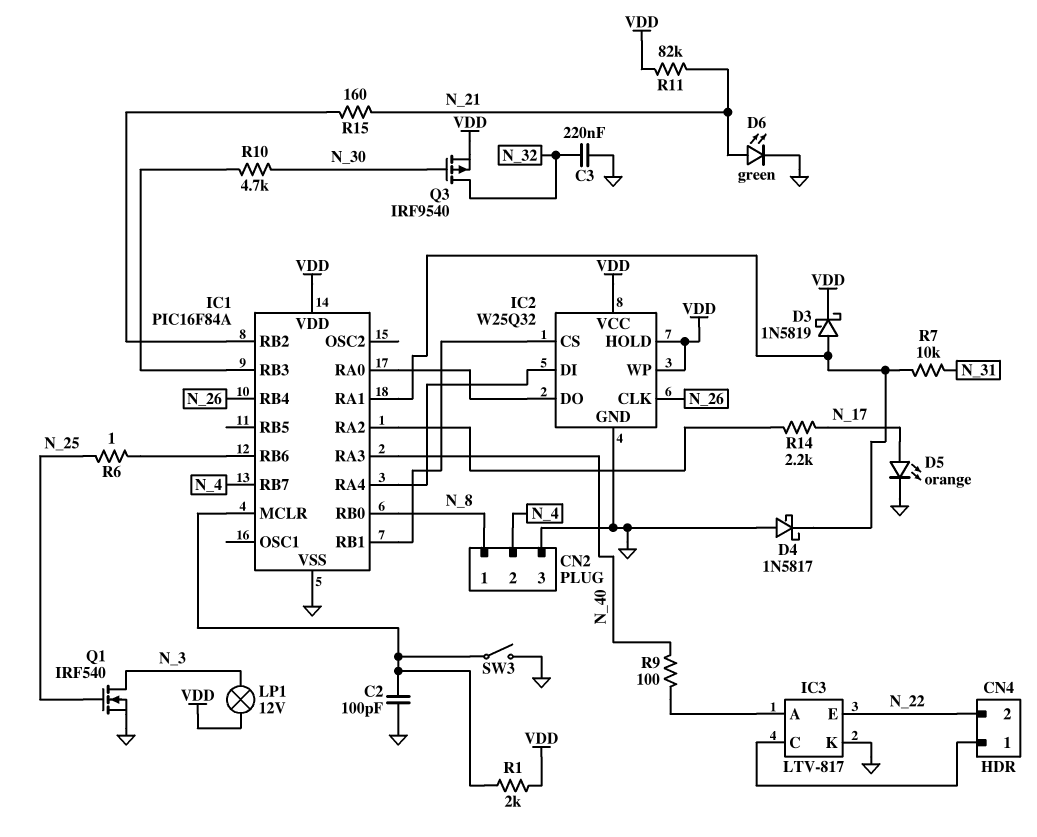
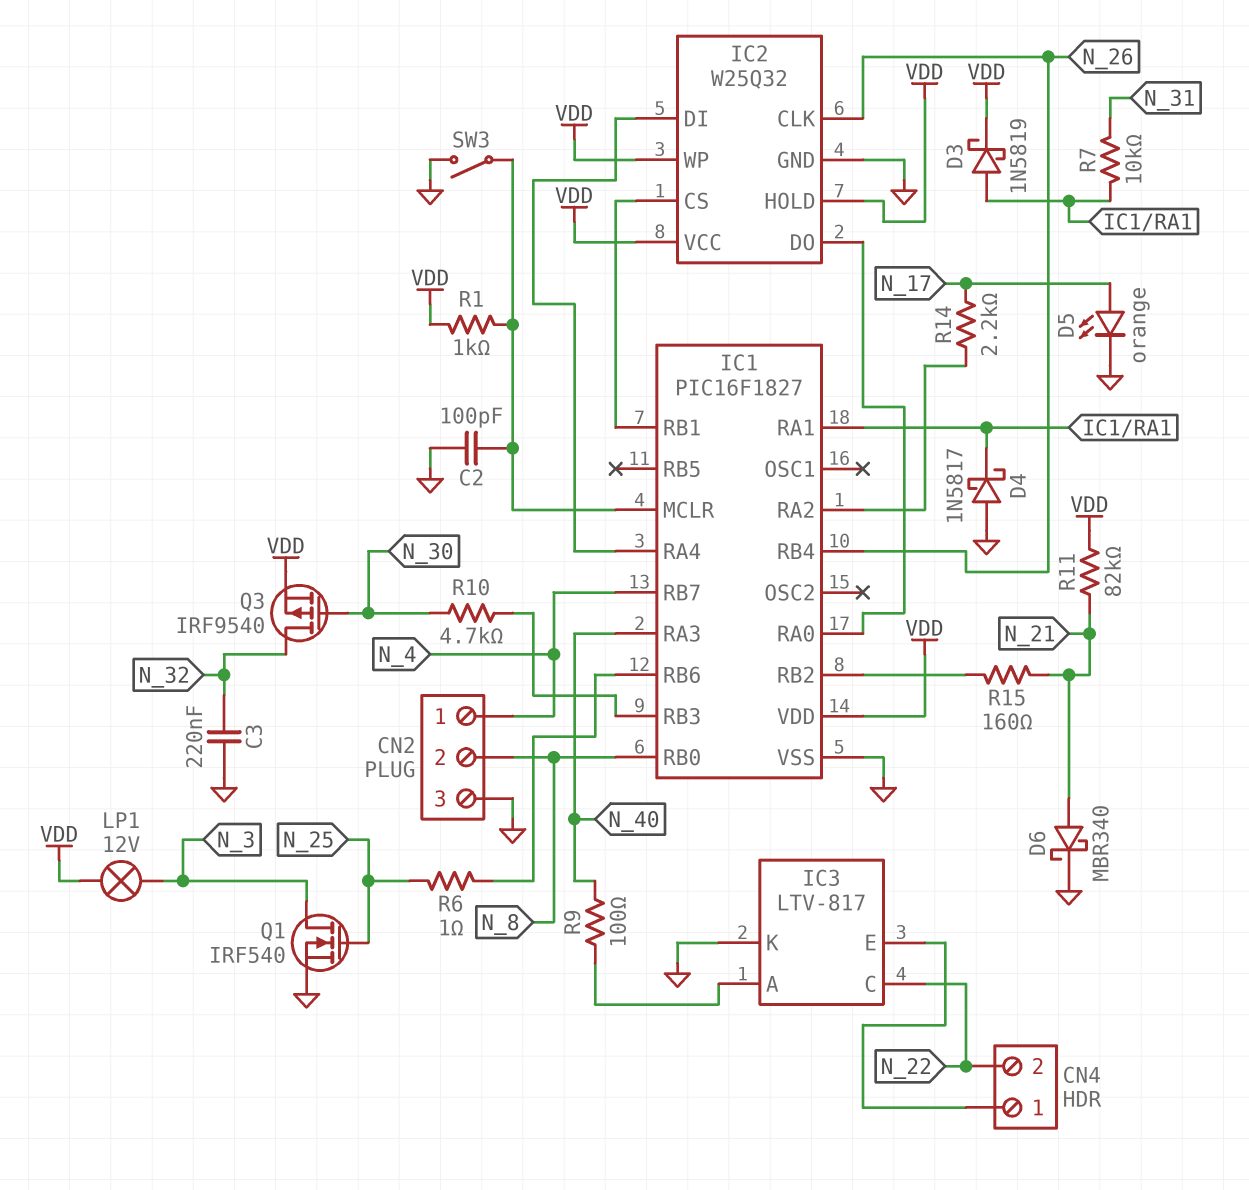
CN2 pin 1: N_8 -> N_4
CN2 pin 2: N_4 -> N_8
D6: LED green (A N_21, K GND) -> schottky MBR340 (A N_21, K GND)
IC1: PIC16F84A -> PIC16F1827
IC3 pin C: CN4/1 -> N_22
IC3 pin E: N_22 -> CN4/1
R1: 2k (IC1/MCLR, VDD) -> 1k (IC1/MCLR, VDD)

